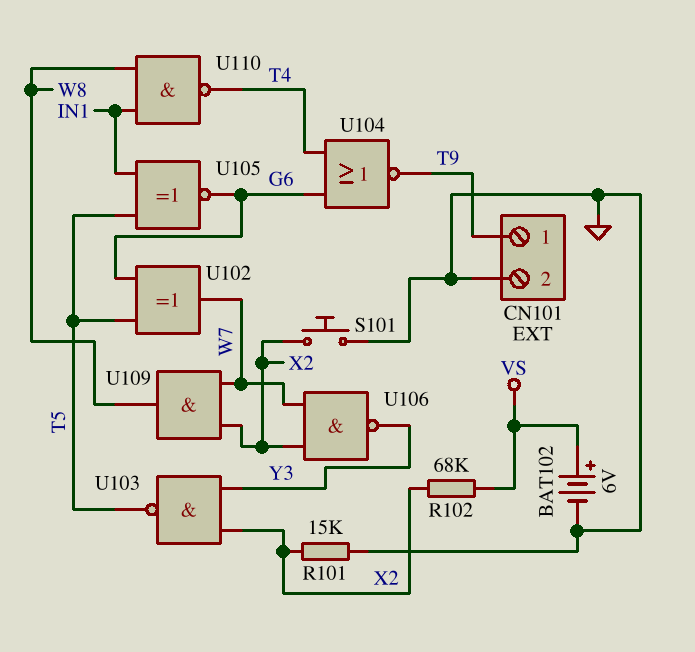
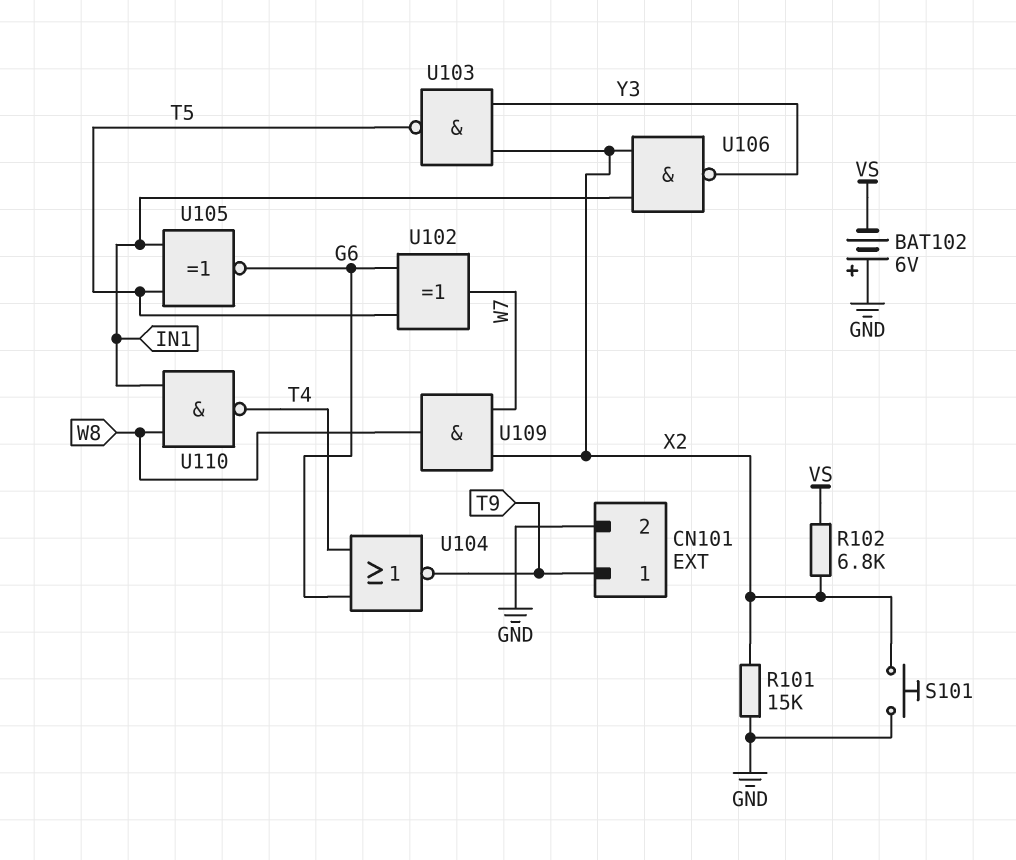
BAT102: 6V (plus VS, minus GND) -> 6V (plus GND, minus VS)
R102: 68k (VS, X2) -> 6.8k (VS, X2)
U106: NAND (in W7, in X2, out Y3) -> NAND (in IN1, in X2, out Y3)

